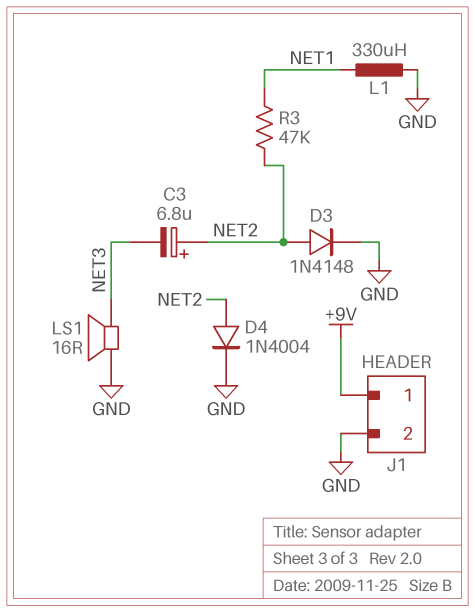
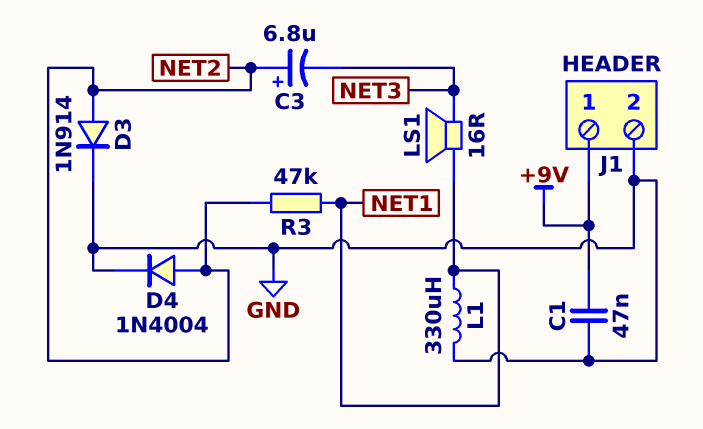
C1: none -> 47nF (+9V, GND)
D3: diode 1N4148 (A NET2, K GND) -> diode 1N914 (A NET2, K GND)
LS1: speaker 16R (GND, NET3) -> speaker 16R (NET1, NET3)

